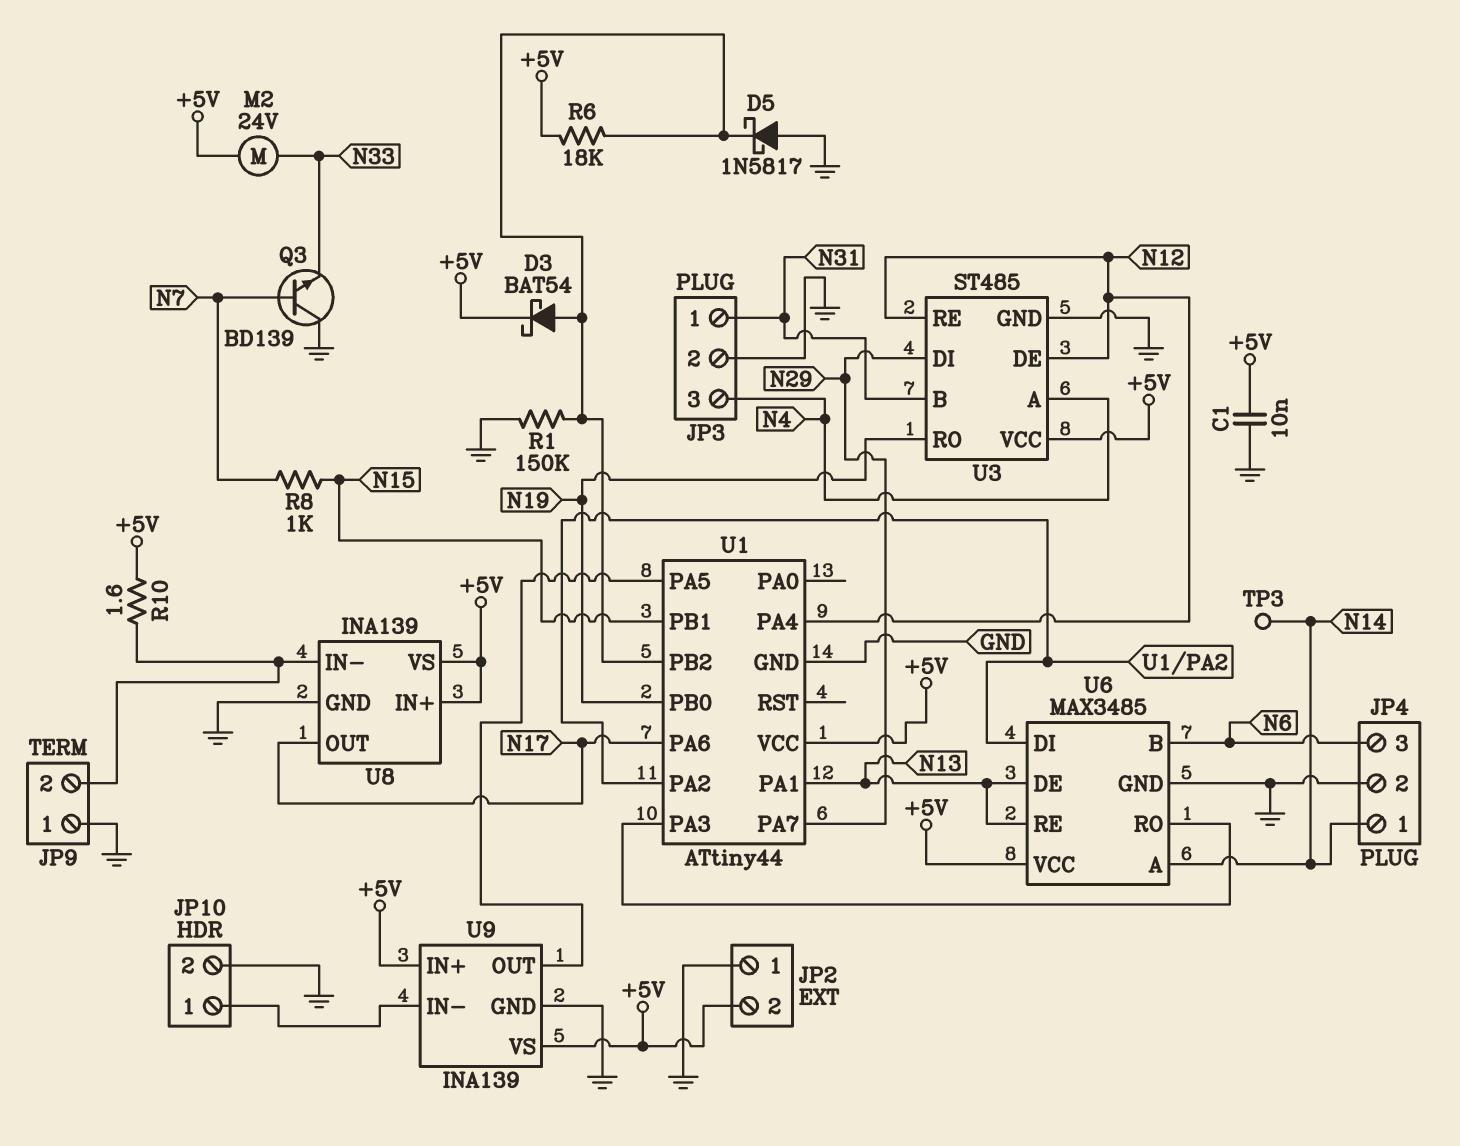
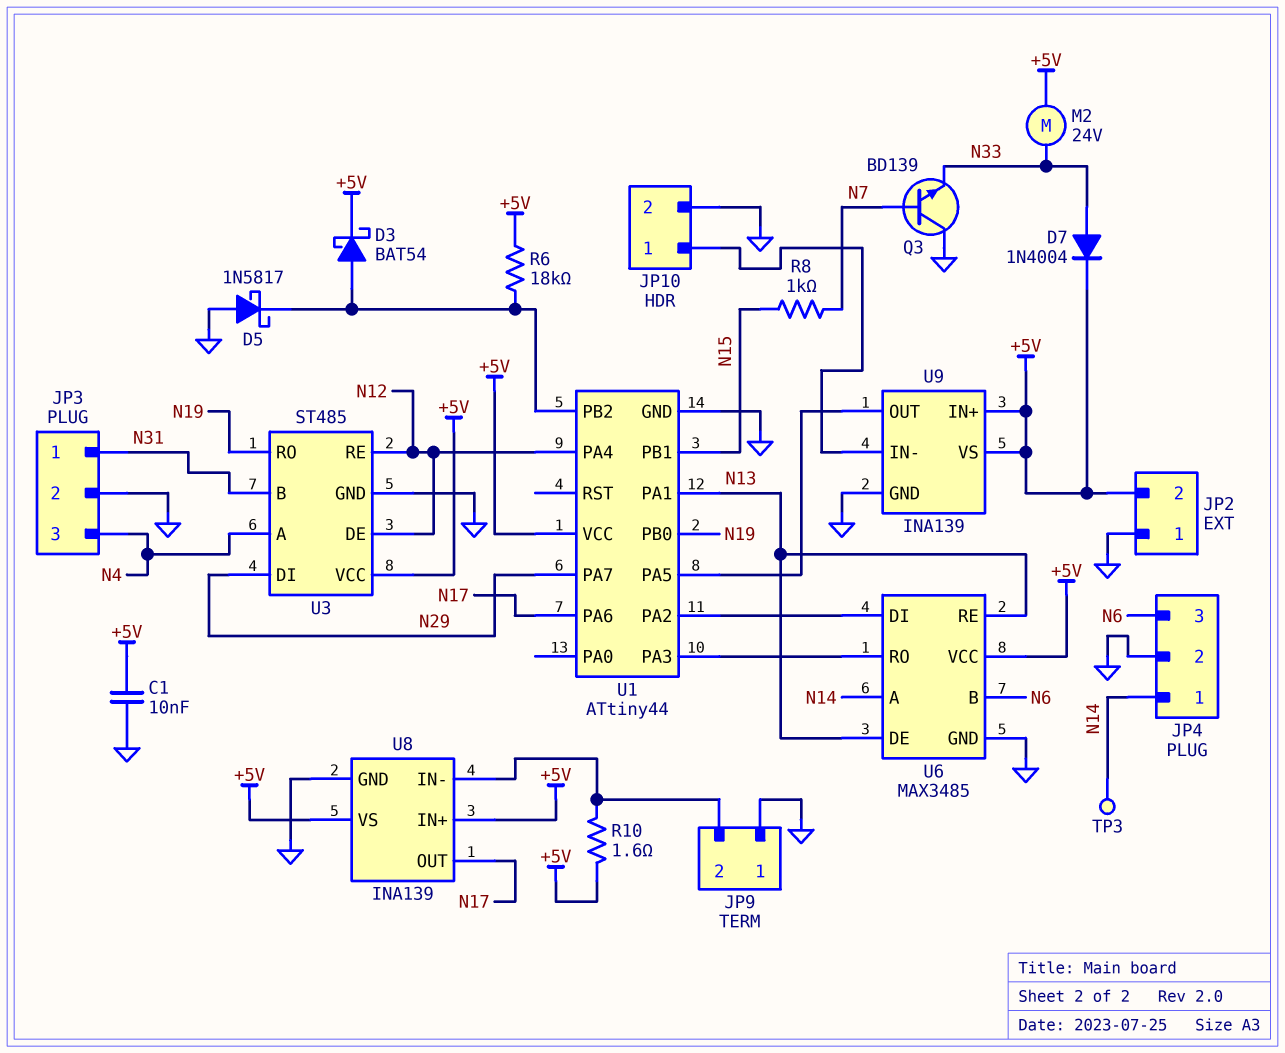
D7: none -> diode 1N4004 (A N33, K +5V)
R1: 150k (GND, U1/PB2) -> none

